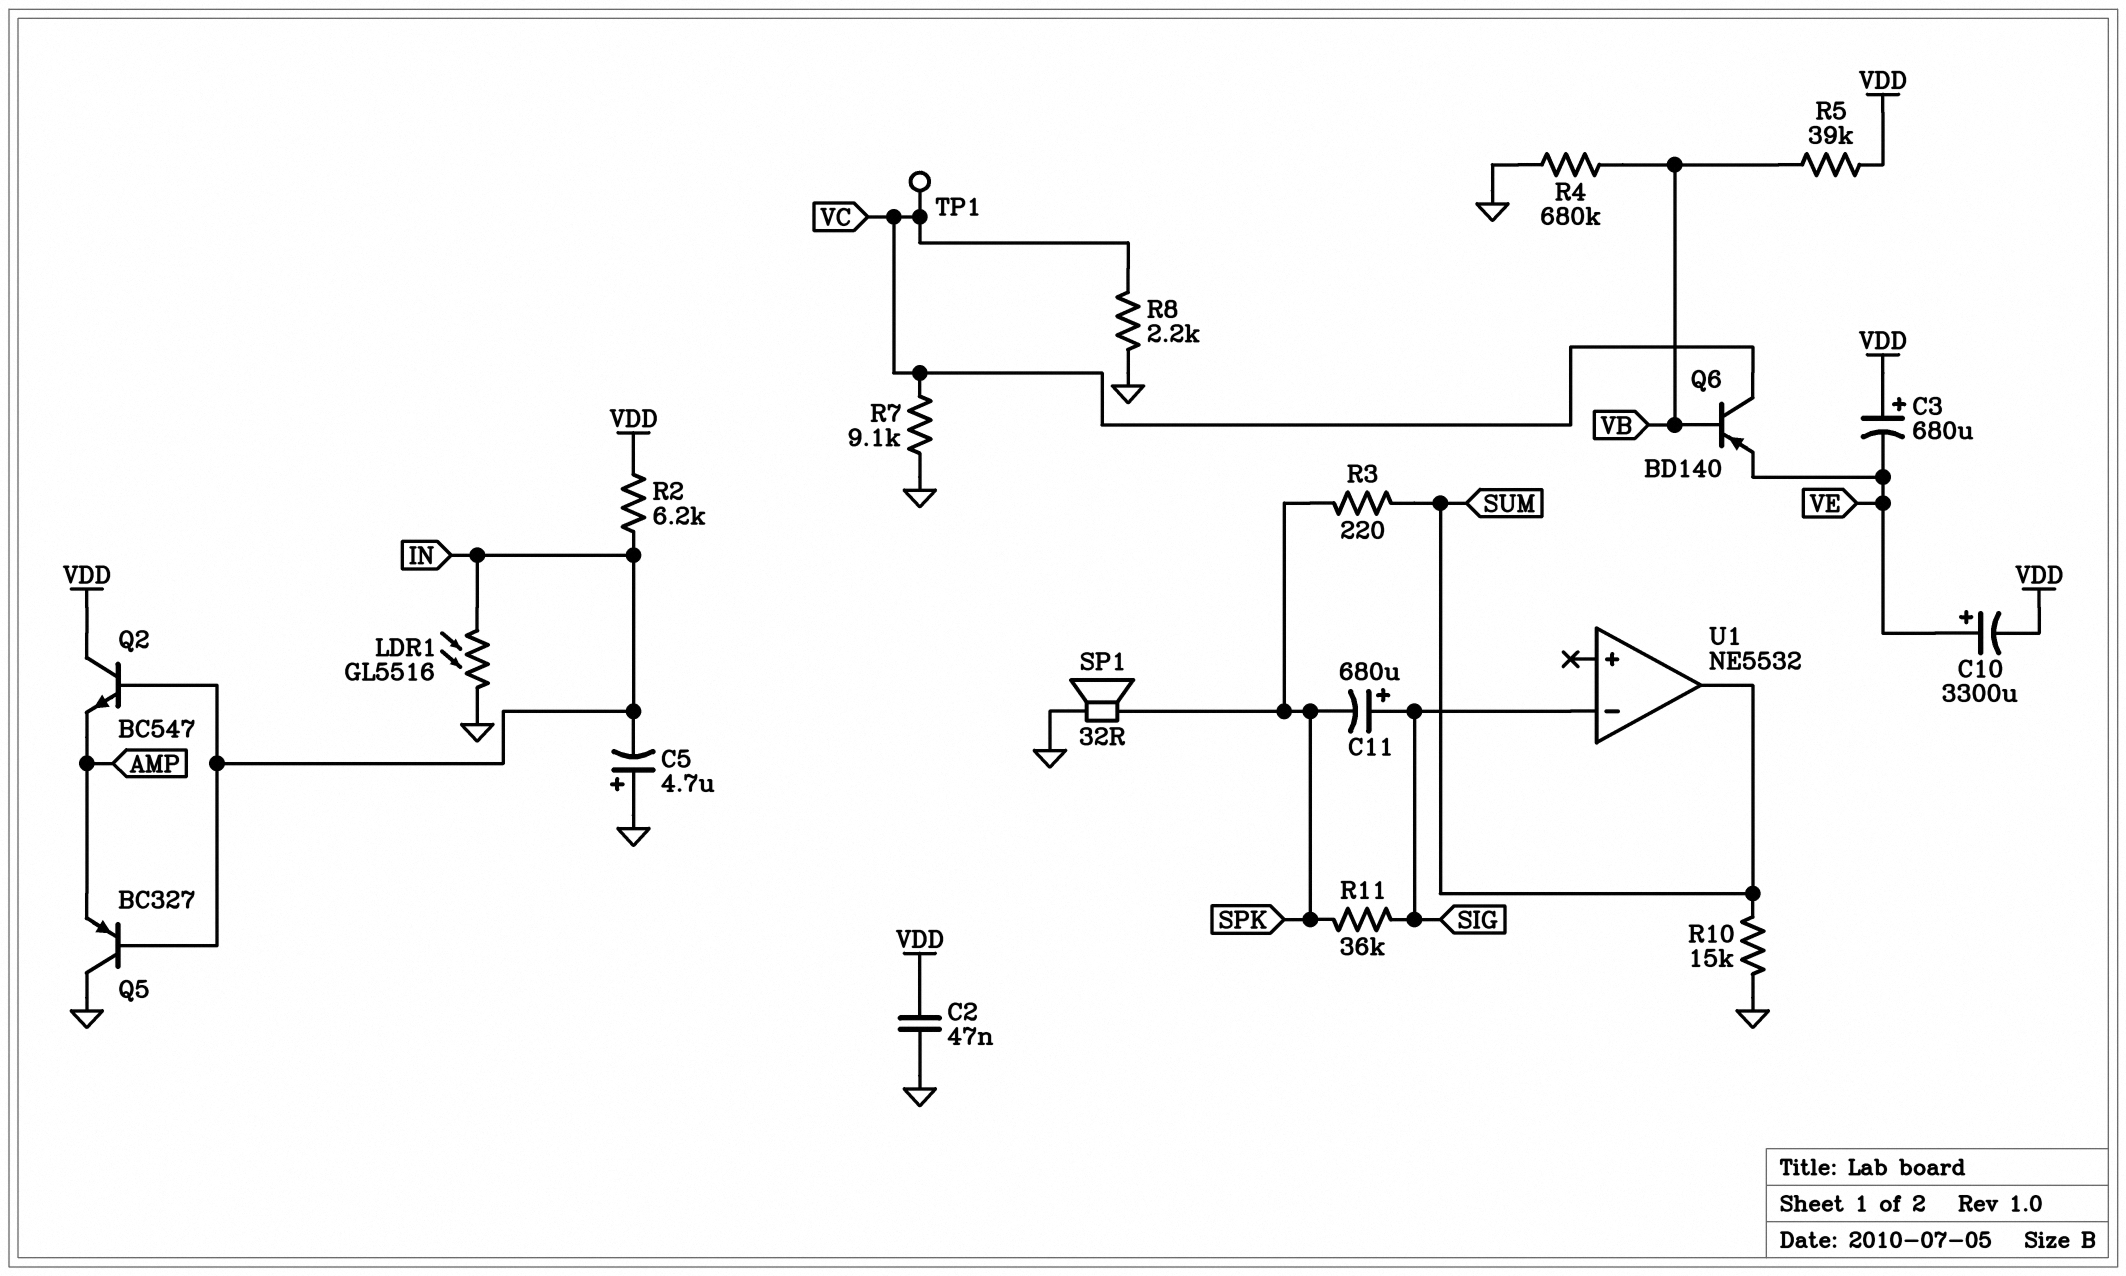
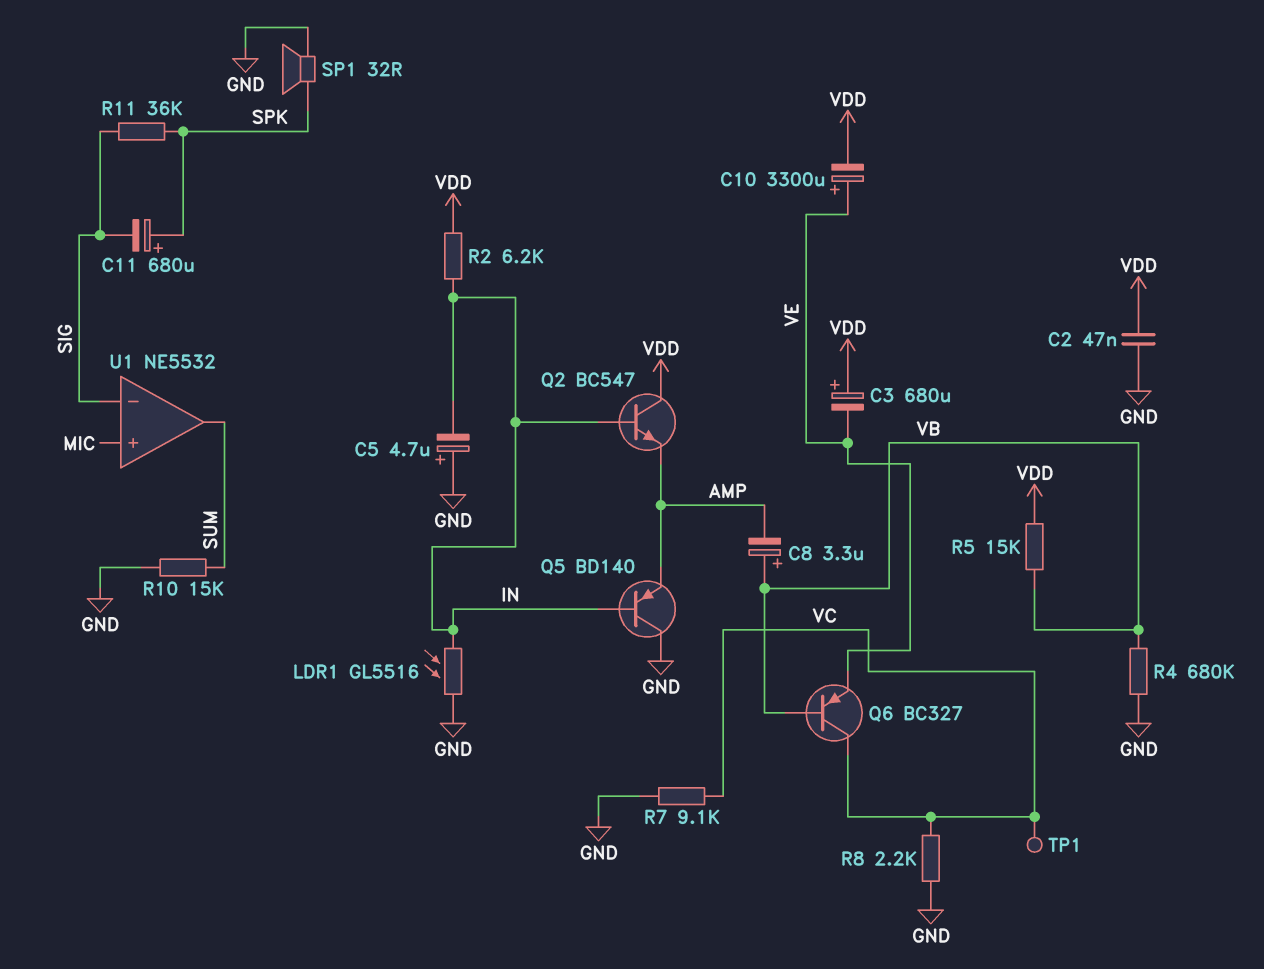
C8: none -> 3.3uF (plus VB, minus AMP)
C11: 680uF (plus SIG, minus SPK) -> 680uF (plus SPK, minus SIG)
Q5: PNP BC327 (B IN, C GND, E AMP) -> PNP BD140 (B IN, C GND, E AMP)
Q6: PNP BD140 (B VB, C VC, E VE) -> PNP BC327 (B VB, C VC, E VE)
R3: 220 (SPK, SUM) -> none
R5: 39k (VB, VDD) -> 15k (VB, VDD)
U1 pin in+: none -> MIC

